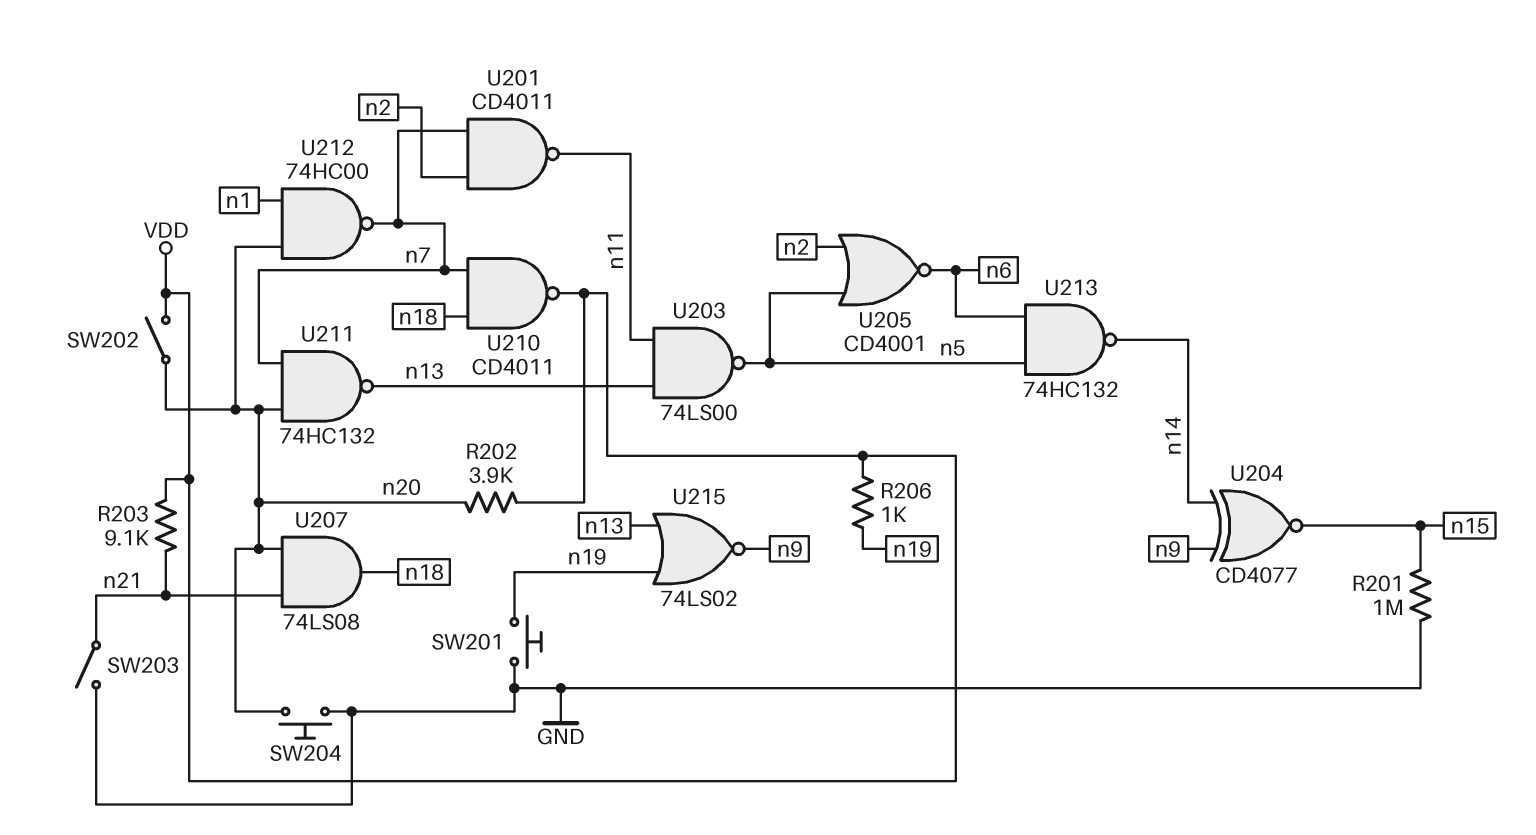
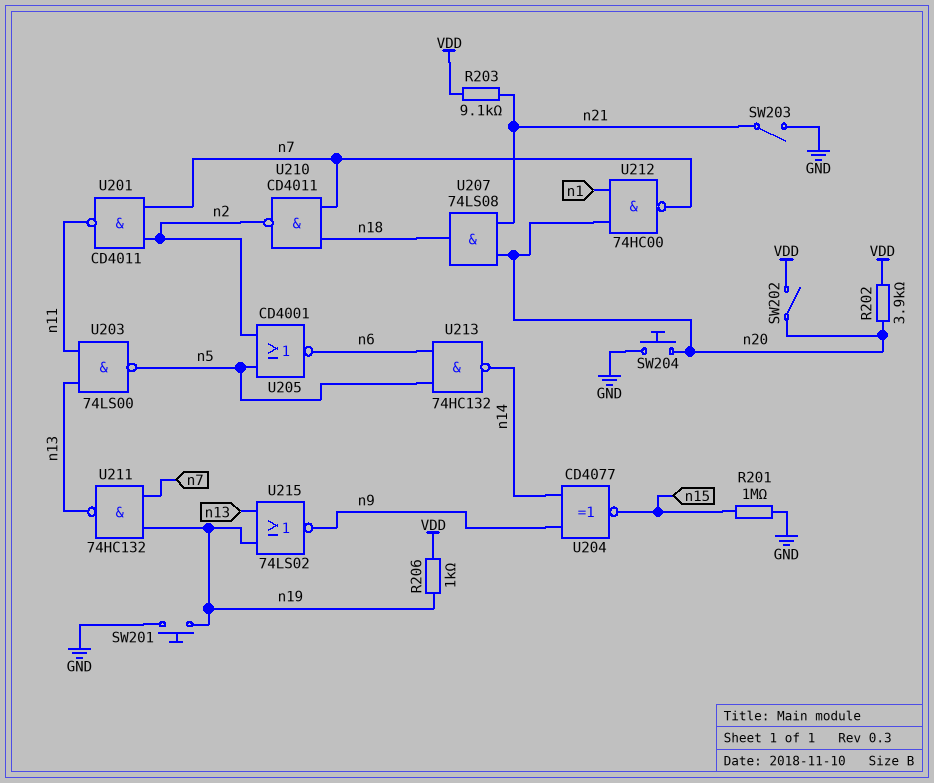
U210: NAND CD4011 (in n7, in n18, out VDD) -> NAND CD4011 (in n7, in n18, out n2)
U211: NAND 74HC132 (in n7, in n20, out n13) -> NAND 74HC132 (in n7, in n19, out n13)

